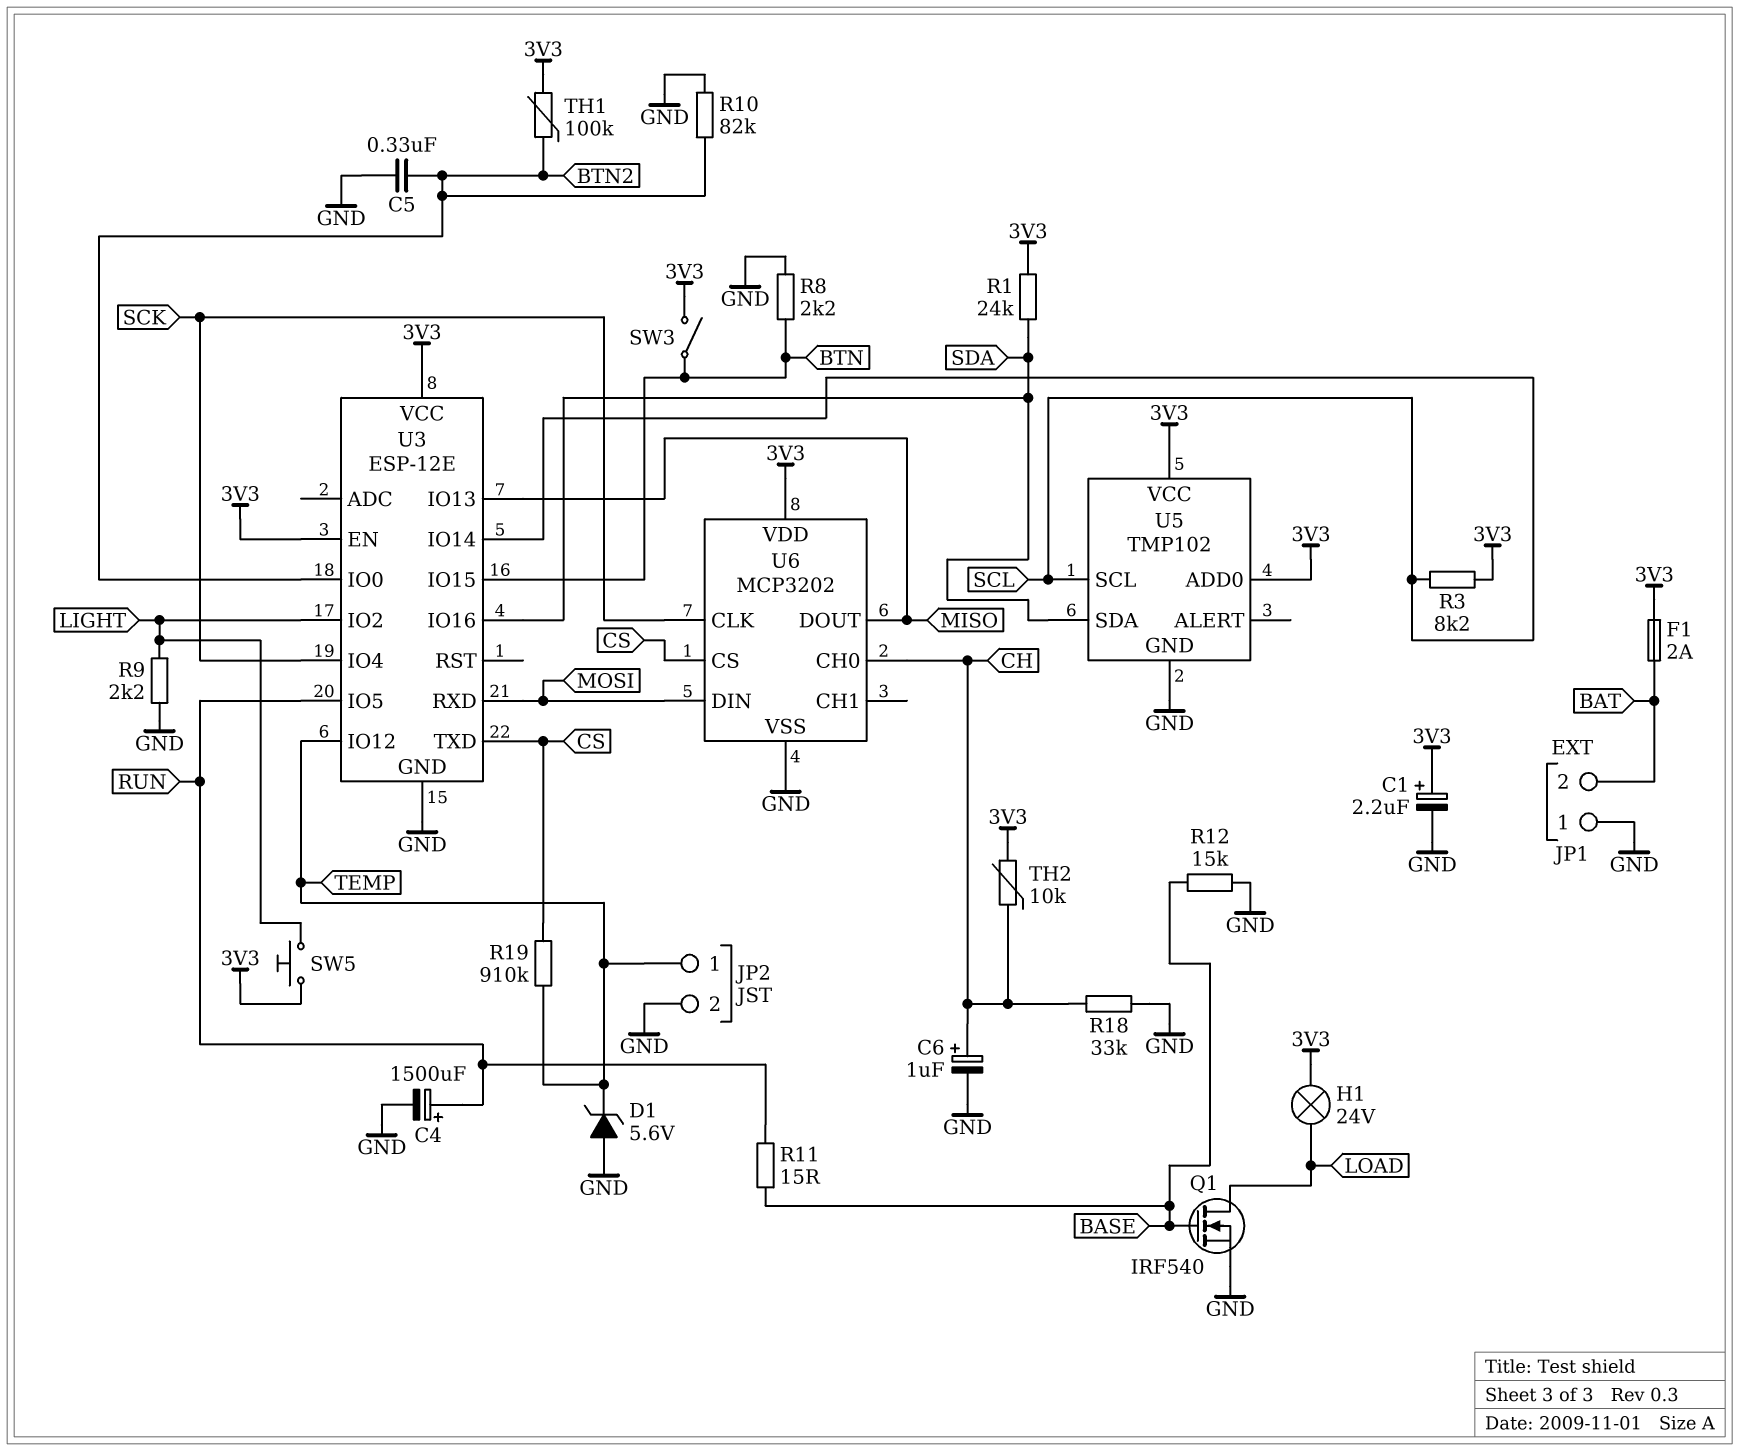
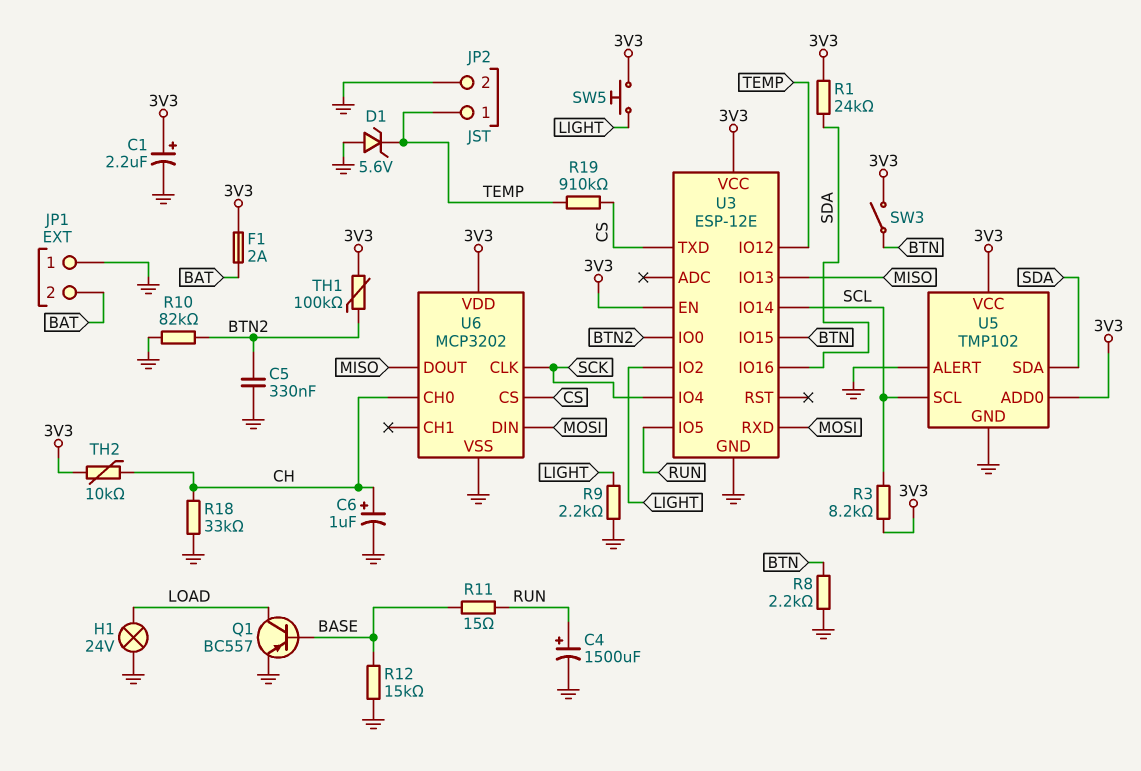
H1: lamp 24V (3V3, LOAD) -> lamp 24V (GND, LOAD)
Q1: NMOS IRF540 (G BASE, D LOAD, S GND) -> PNP BC557 (B BASE, C LOAD, E GND)
U5 pin ALERT: none -> GND

